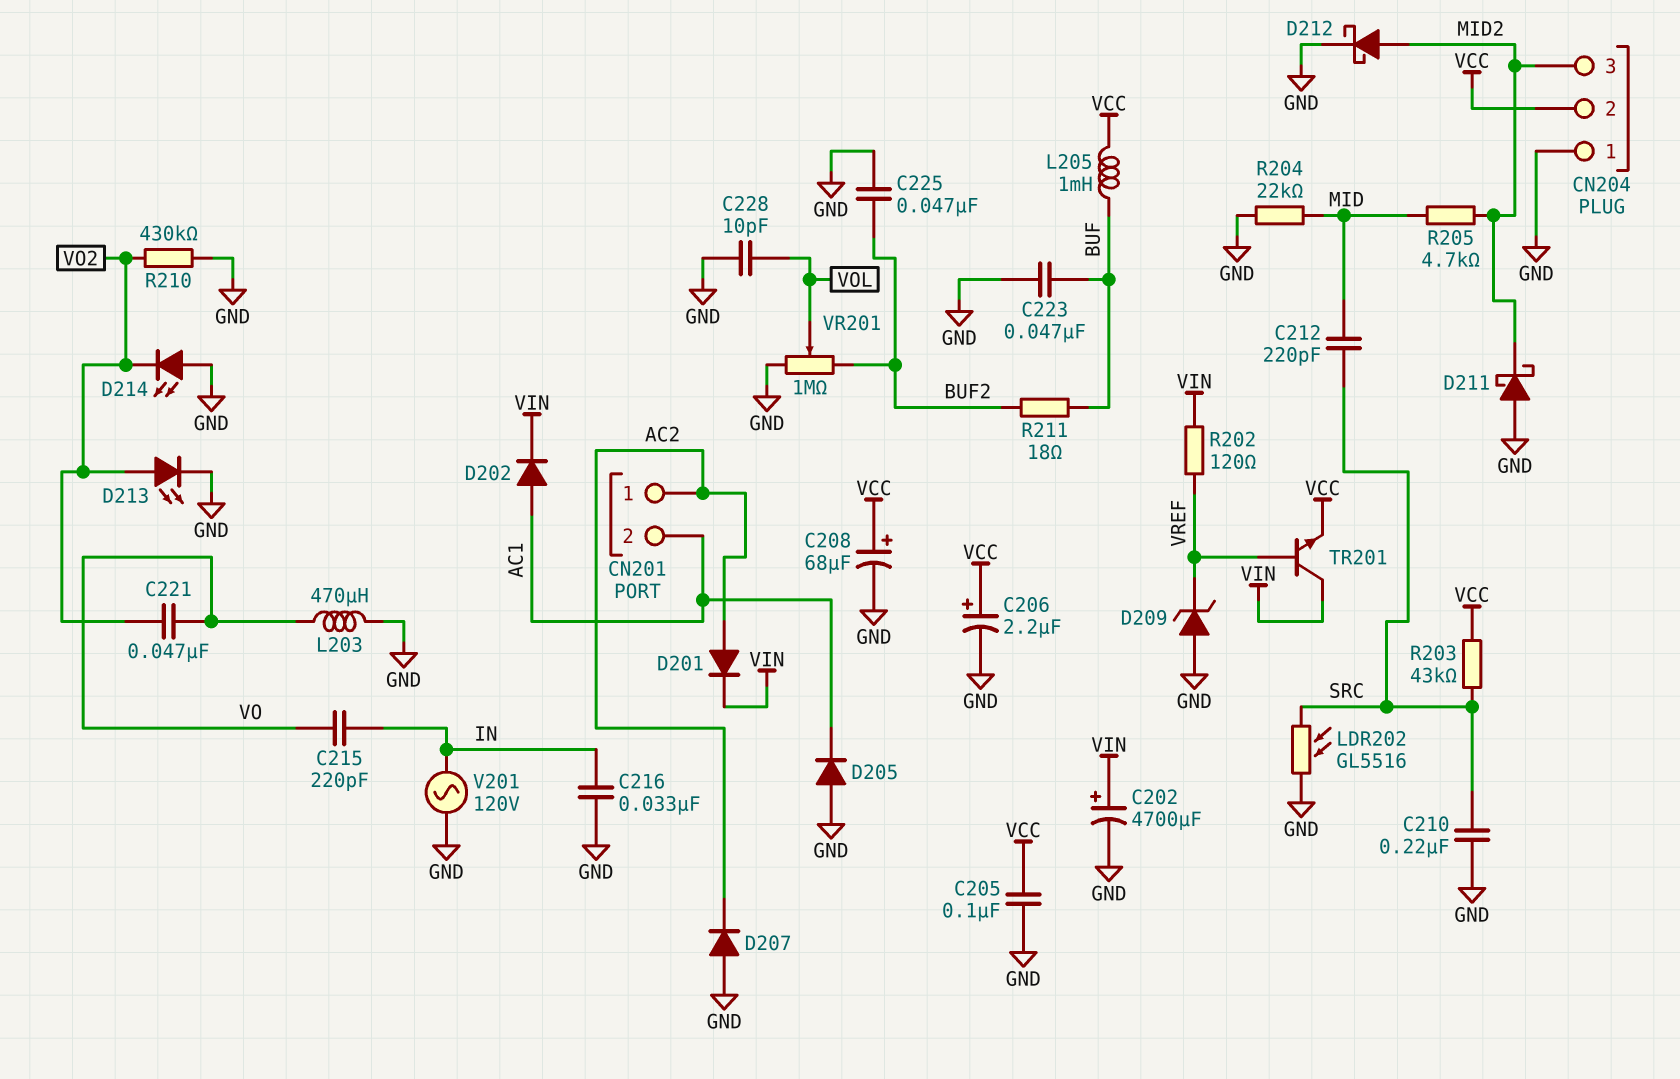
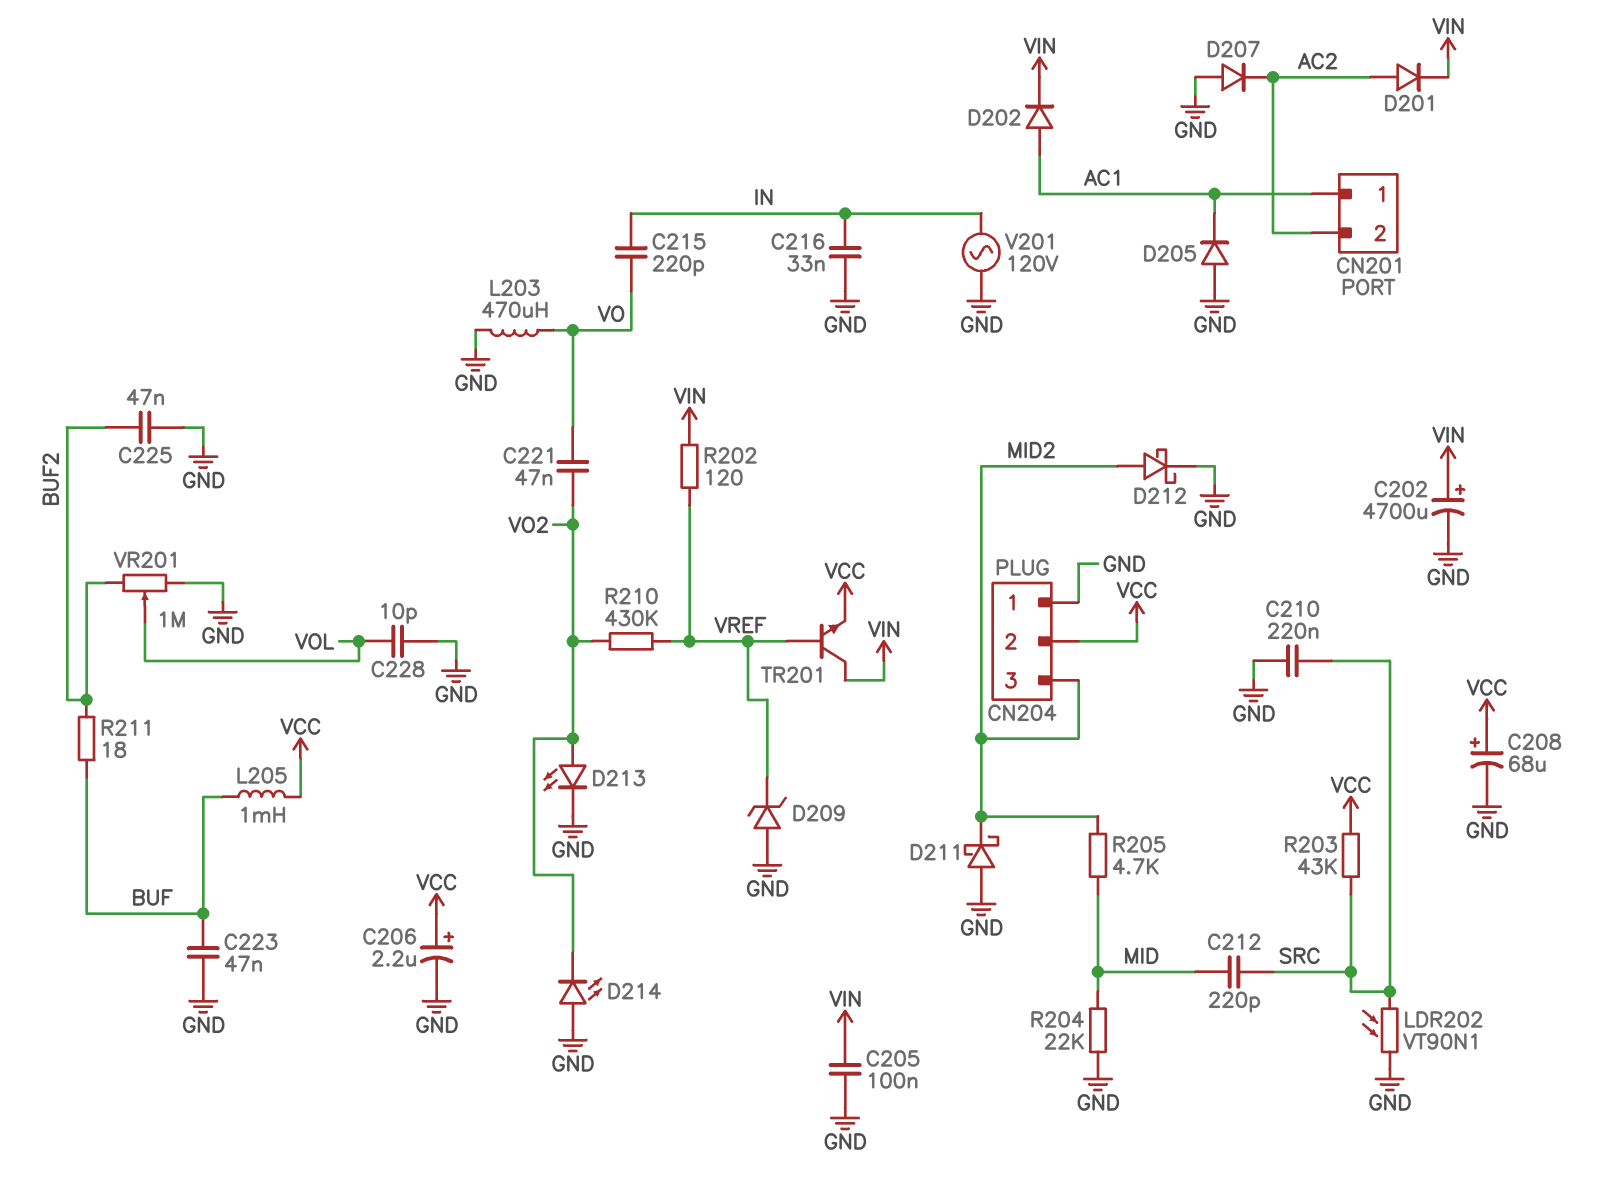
C205: 100nF (GND, VCC) -> 100nF (GND, VIN)
CN201 pin 1: AC2 -> AC1
CN201 pin 2: AC1 -> AC2
LDR202: GL5516 (GND, SRC) -> VT90N1 (GND, SRC)
R210: 430k (GND, VO2) -> 430k (VO2, VREF)

